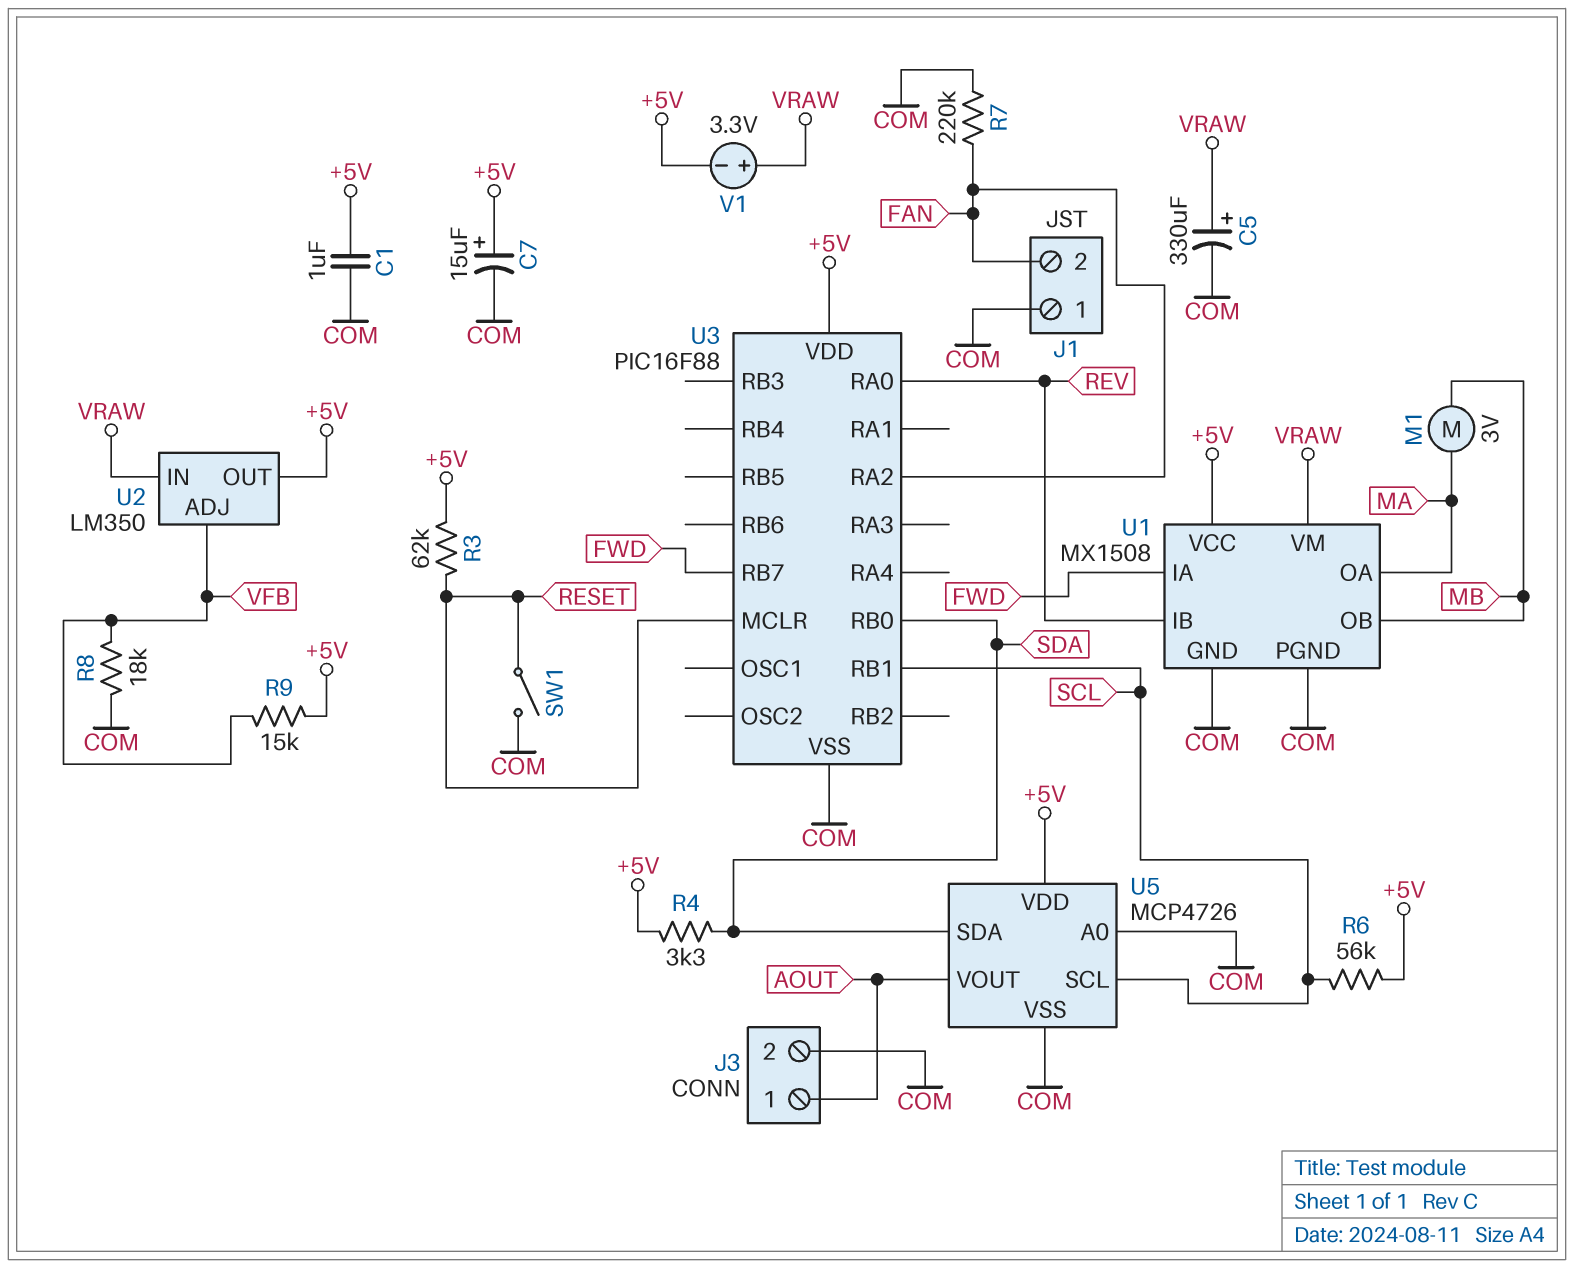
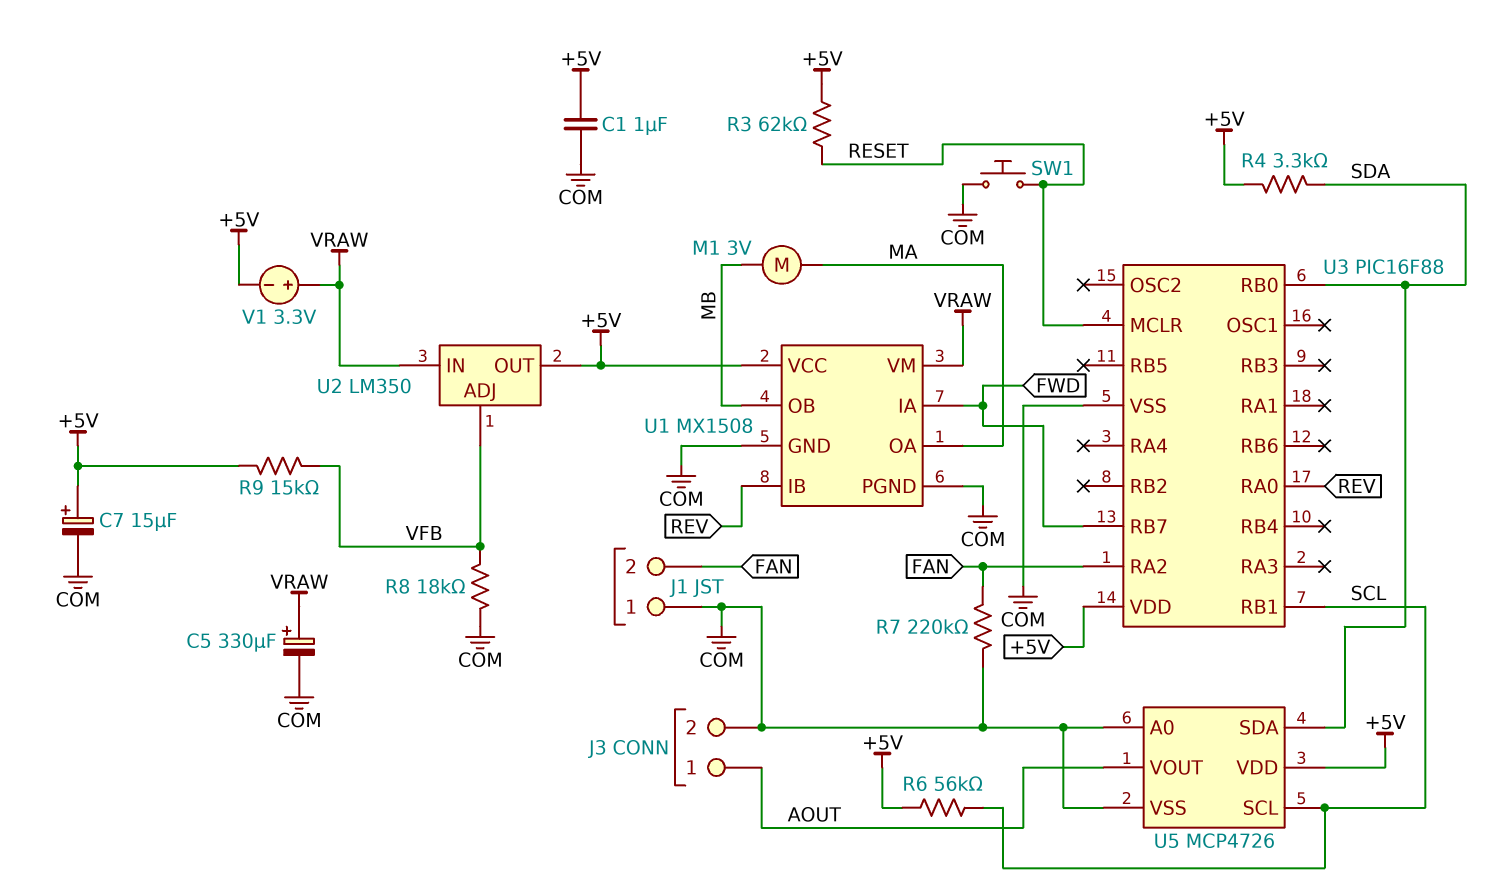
SW1: switch (COM, RESET) -> button (COM, RESET)

